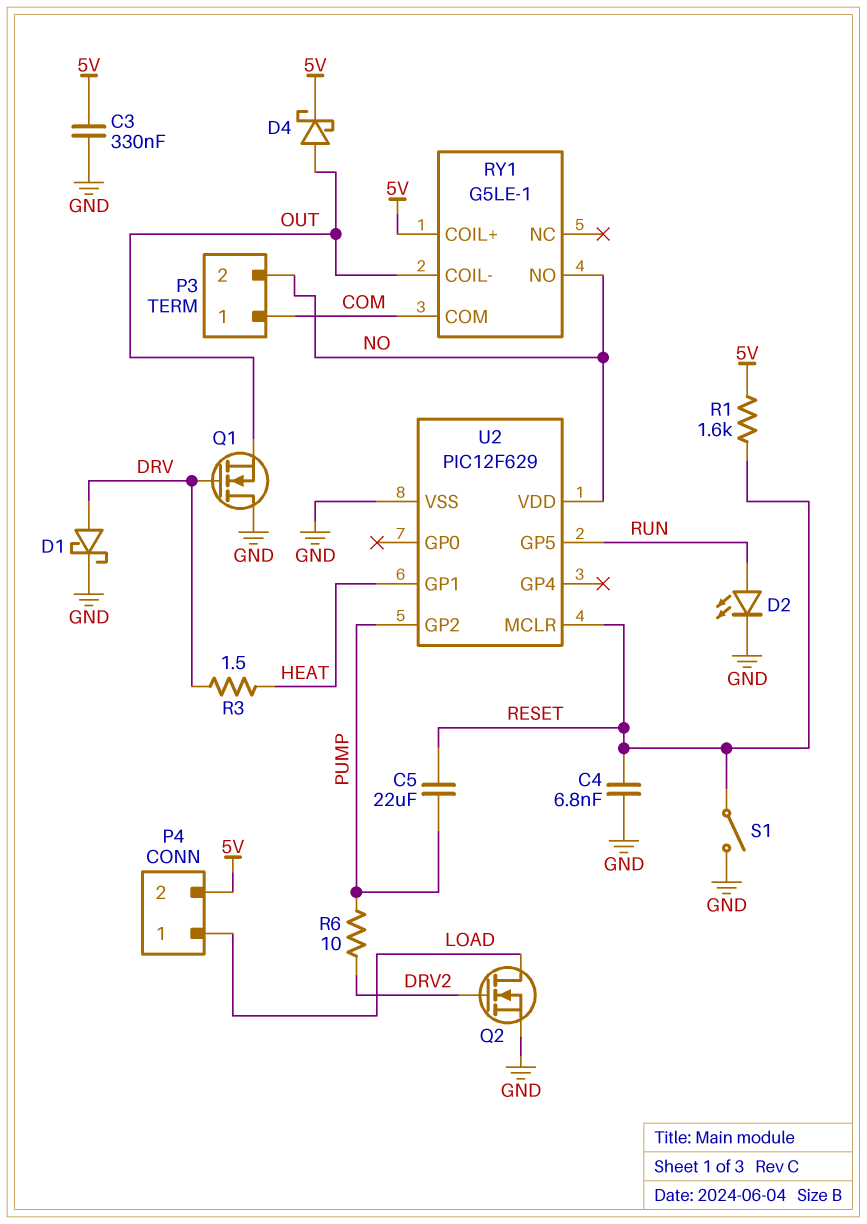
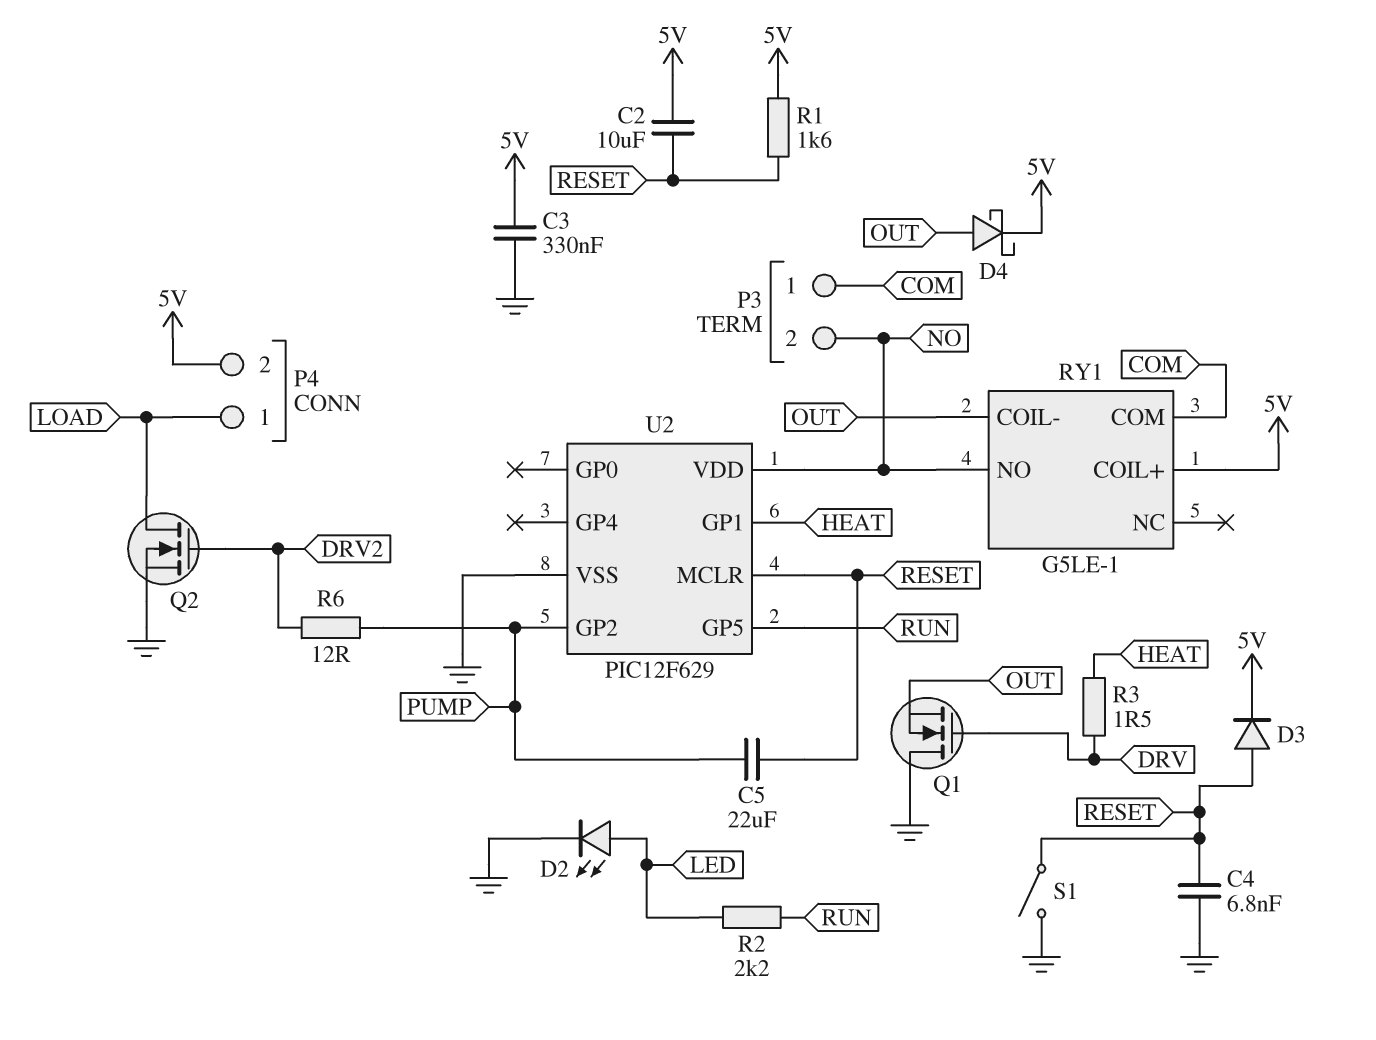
C2: none -> 10uF (5V, RESET)
D1: schottky (A DRV, K GND) -> none
D2: LED (A RUN, K GND) -> LED (A LED, K GND)
D3: none -> diode (A RESET, K 5V)
R2: none -> 2.2k (LED, RUN)
R6: 10 (DRV2, PUMP) -> 12 (DRV2, PUMP)

